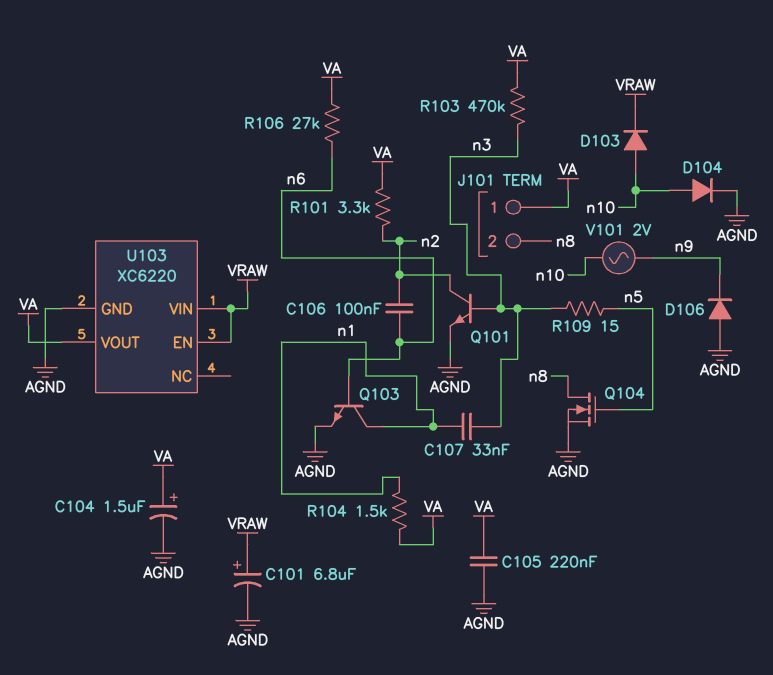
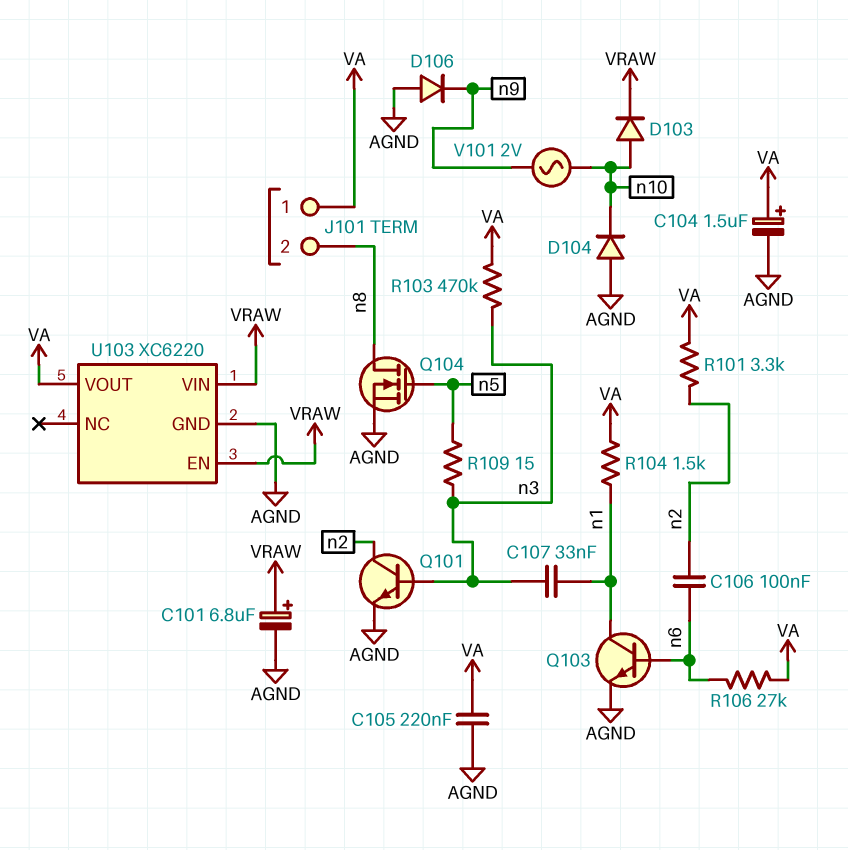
D104: diode (A n10, K AGND) -> diode (A AGND, K n10)

